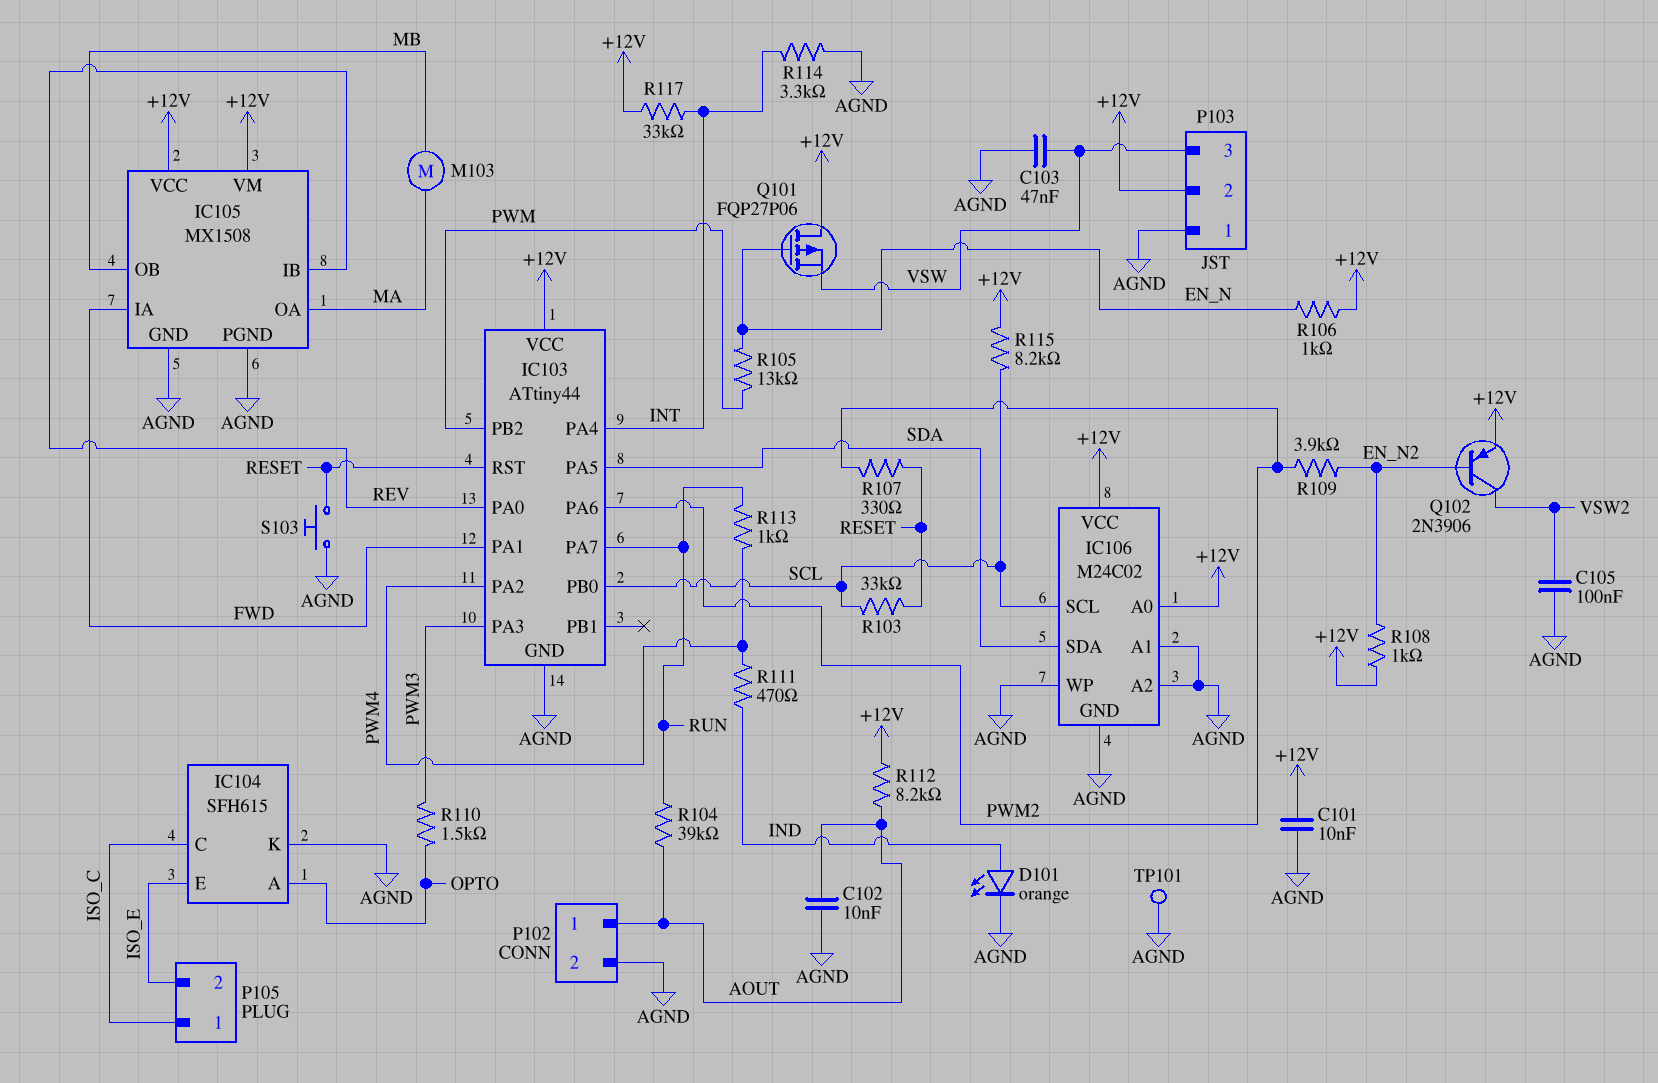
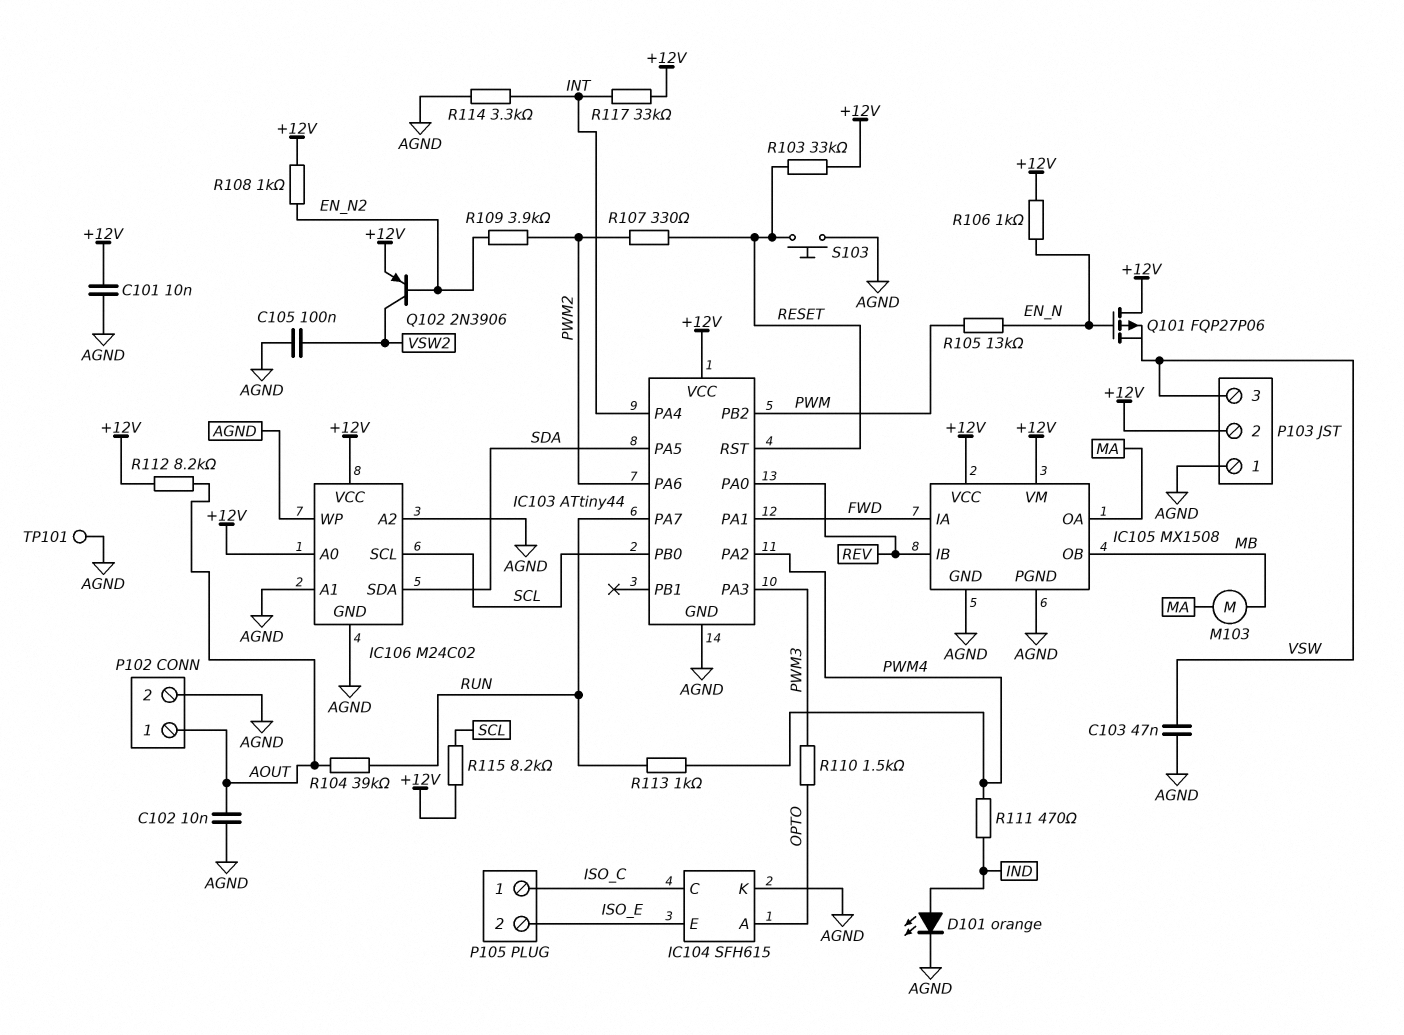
R103: 33k (RESET, SCL) -> 33k (+12V, RESET)

